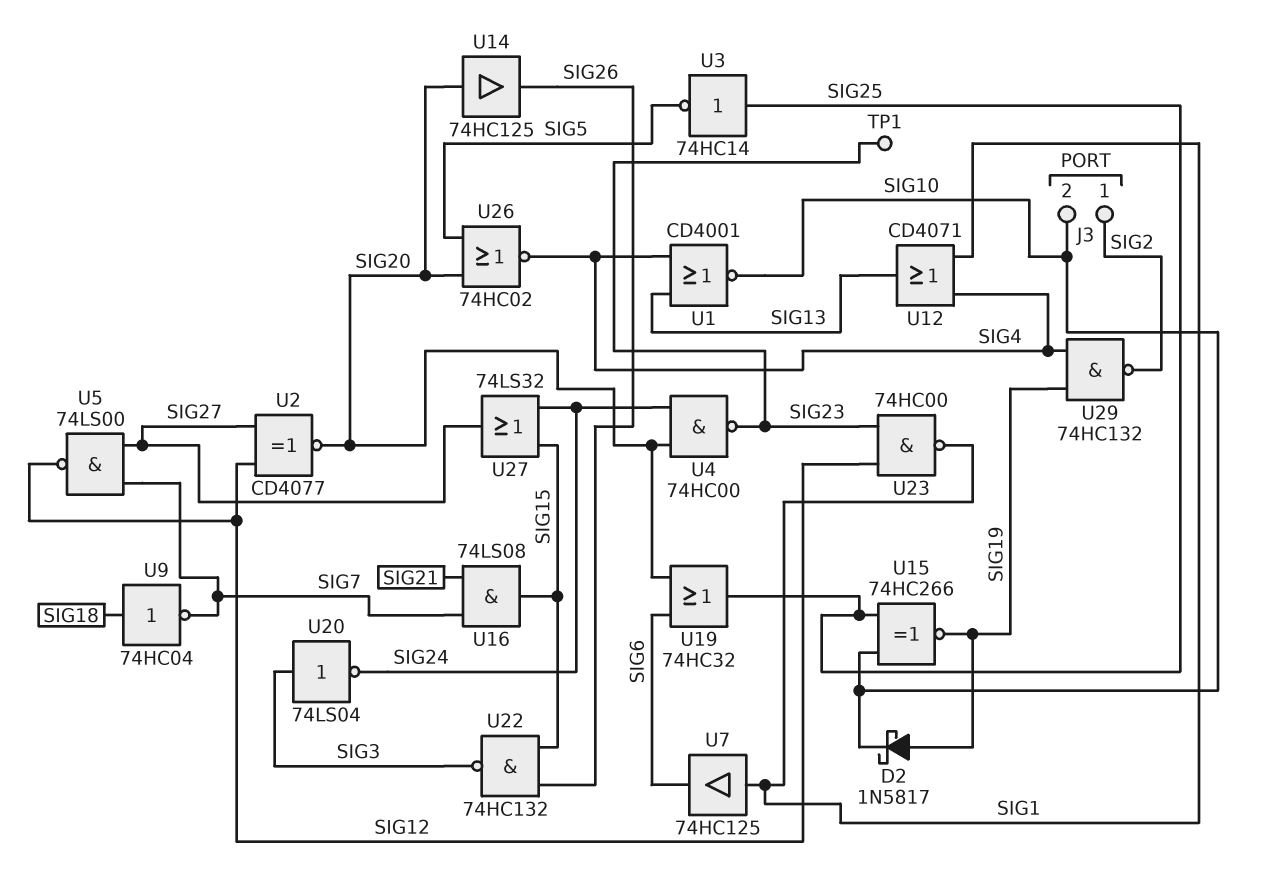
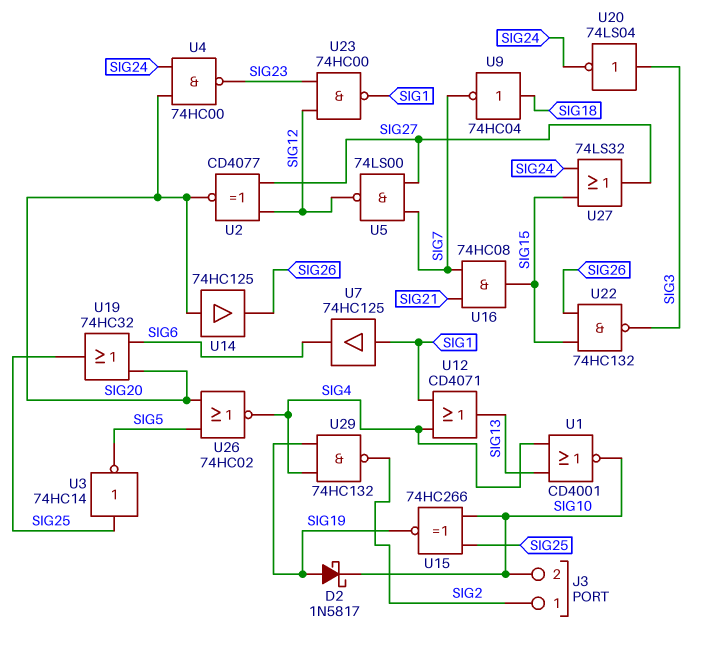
TP1: test point (SIG23) -> none
U16: AND 74LS08 (in SIG7, in SIG21, out SIG15) -> AND 74HC08 (in SIG7, in SIG21, out SIG15)

